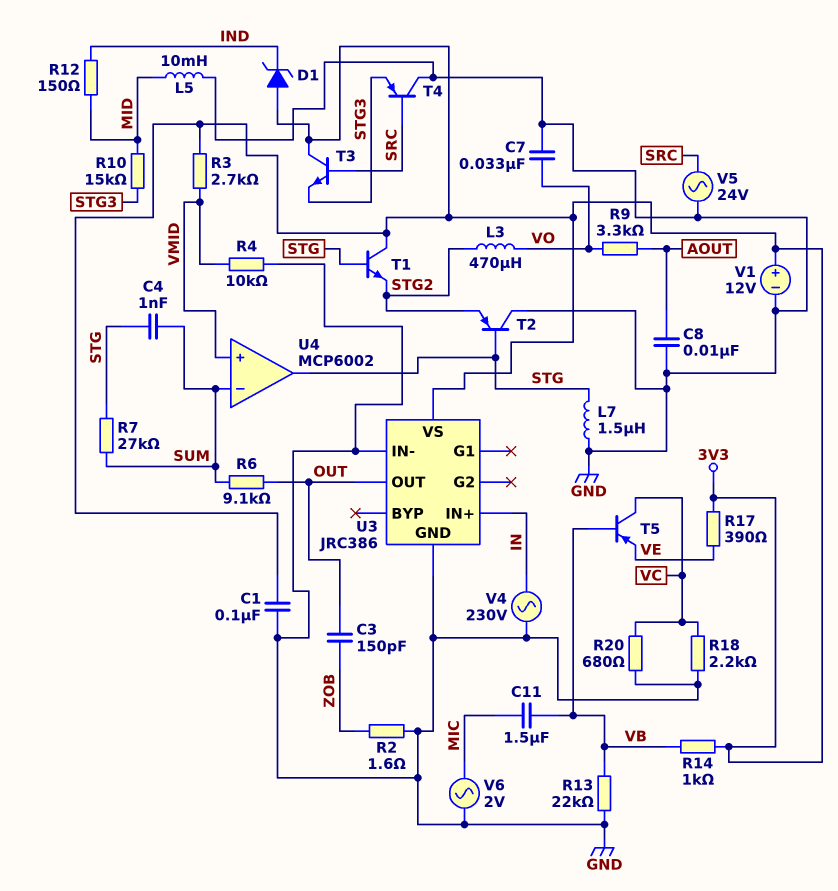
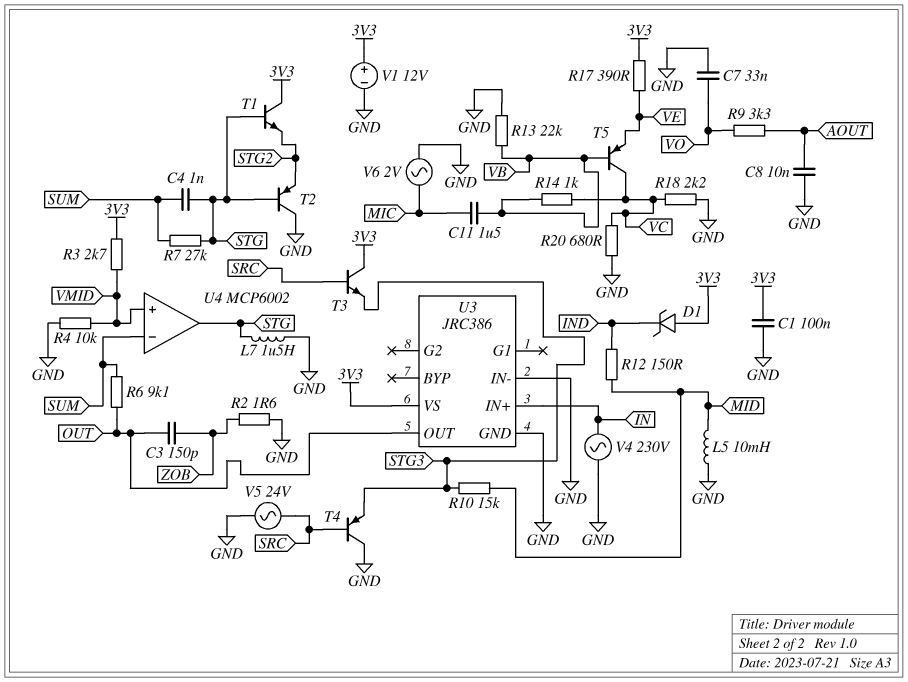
L3: 470uH (STG2, VO) -> none
R14: 1k (3V3, VB) -> 1k (VB, VC)

